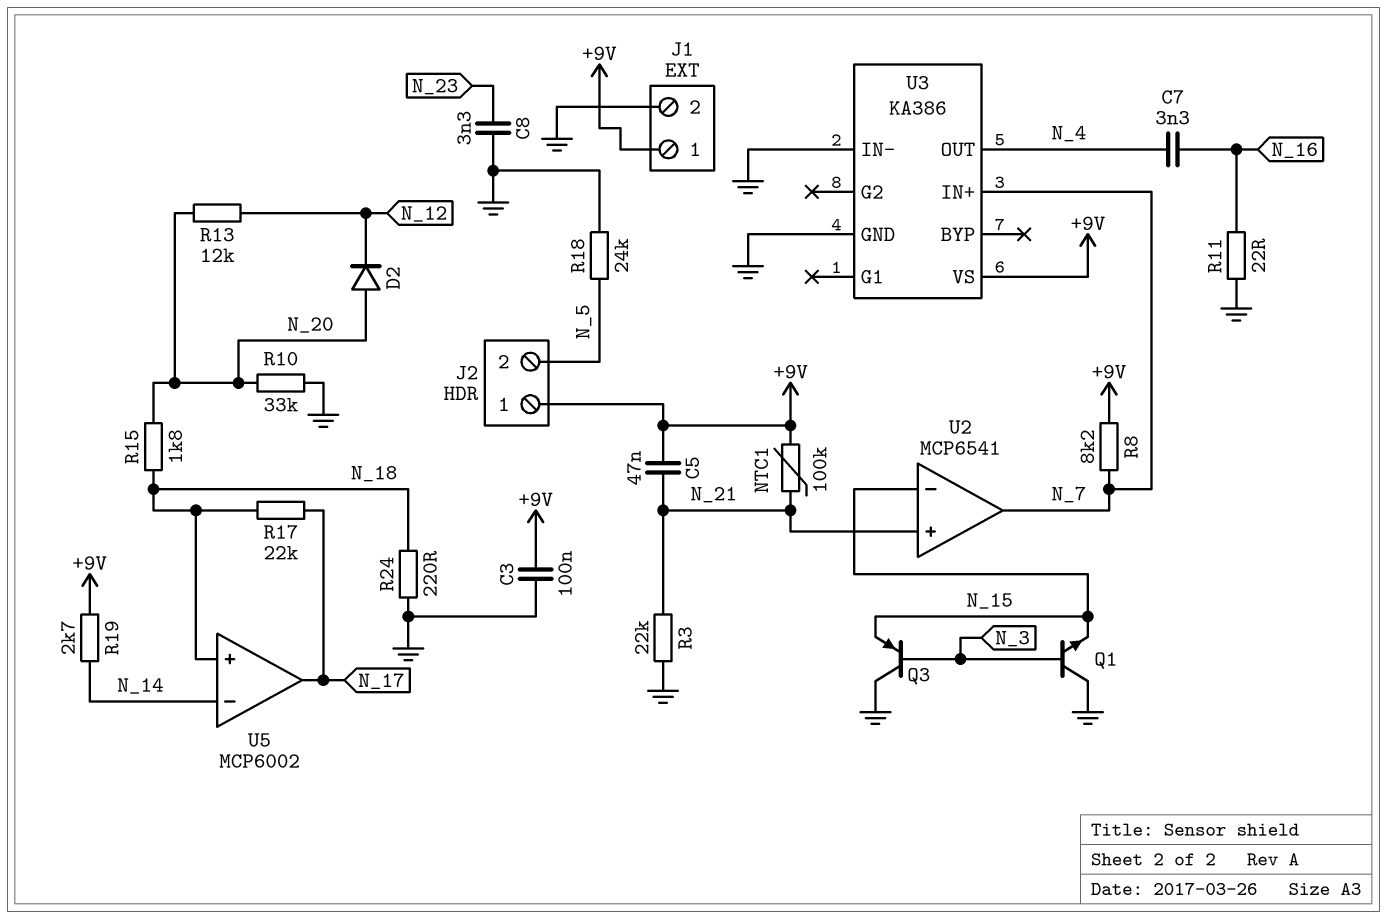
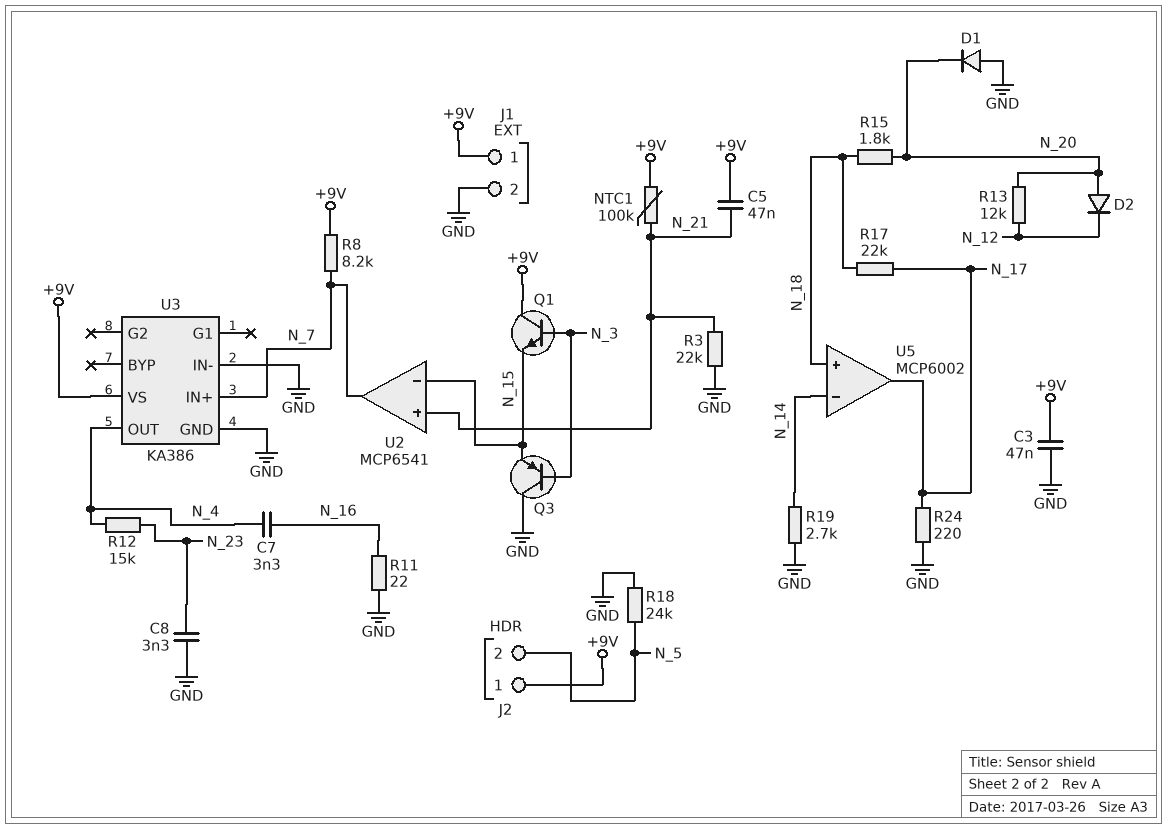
C3: 100nF (+9V, GND) -> 47nF (+9V, GND)
D1: none -> diode (A GND, K N_20)
Q1: NPN (B N_3, C GND, E N_15) -> NPN (B N_3, C +9V, E N_15)
R10: 33k (GND, N_20) -> none
R12: none -> 15k (N_4, N_23)
R19: 2.7k (+9V, N_14) -> 2.7k (GND, N_14)
R24: 220 (GND, N_18) -> 220 (GND, N_17)

